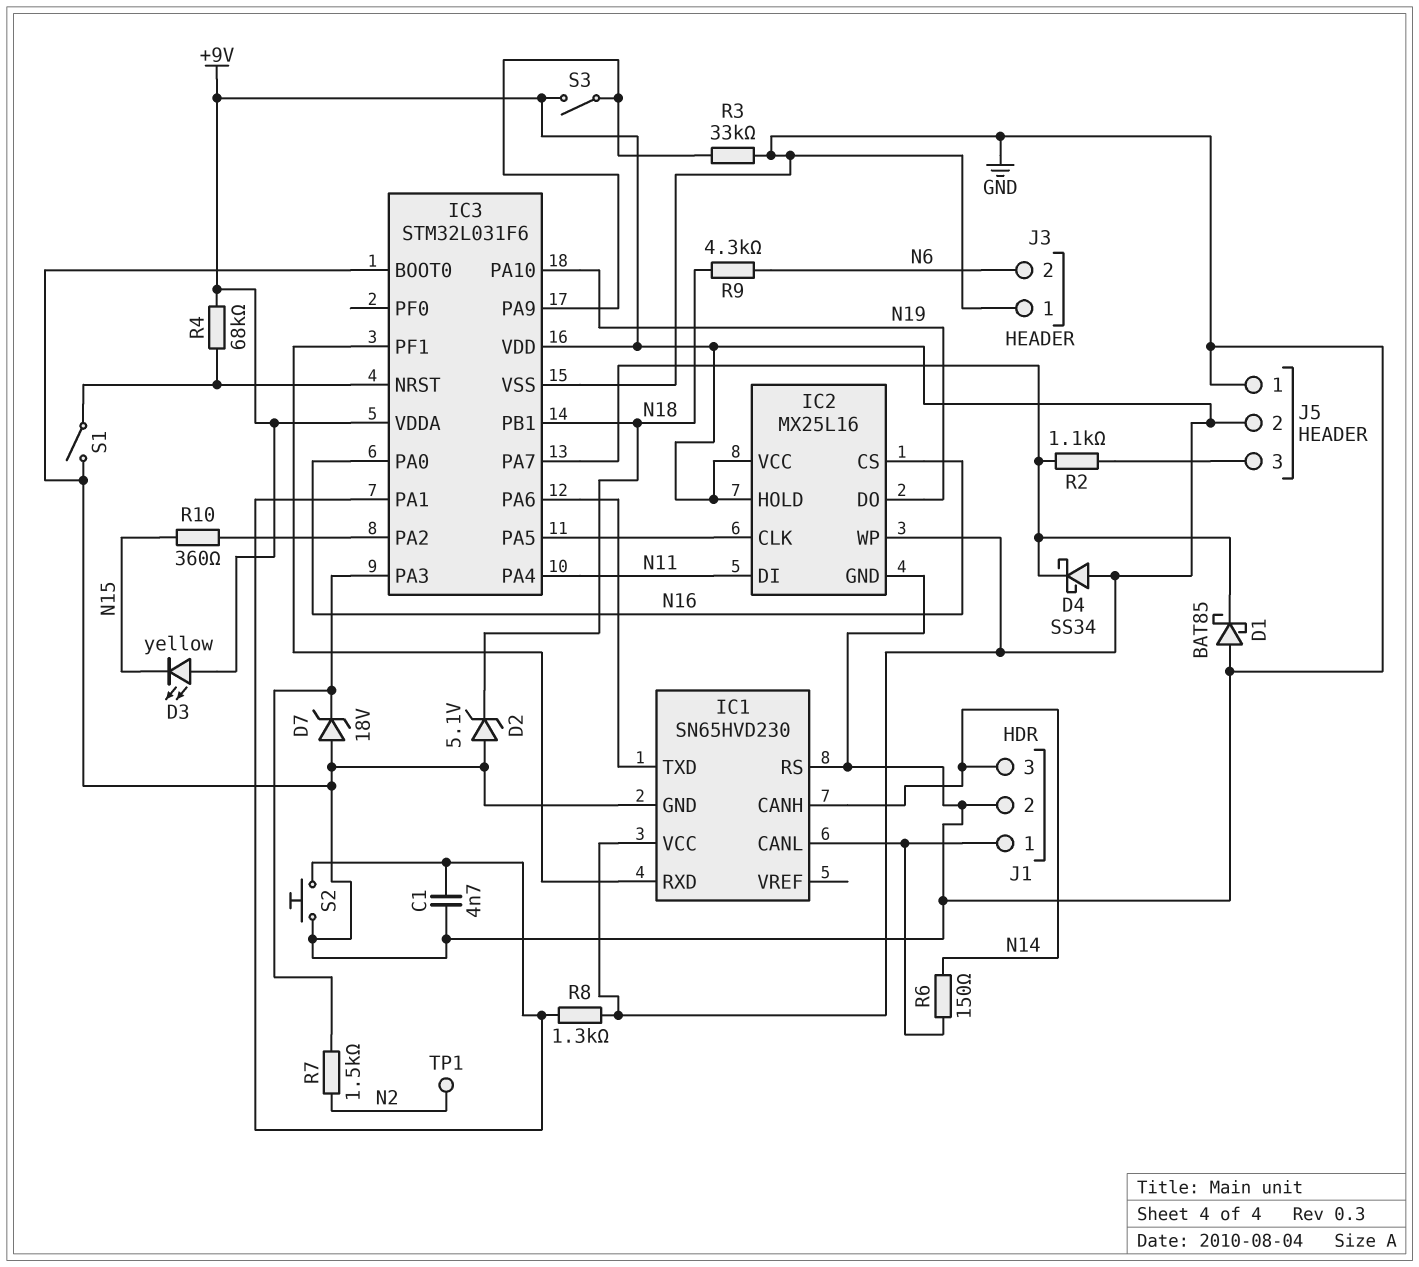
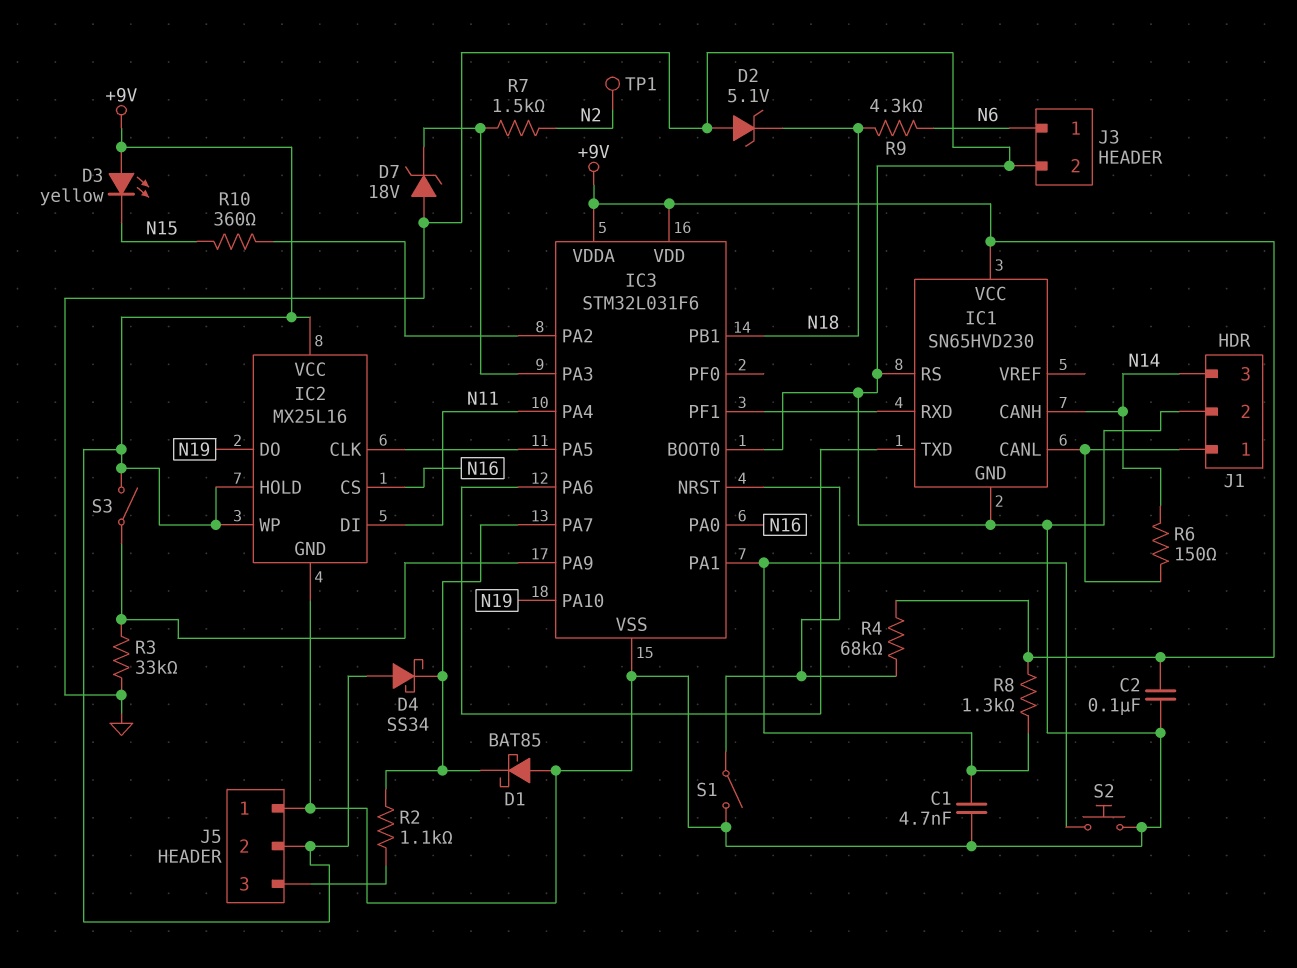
C2: none -> 100nF (+9V, GND)
J3 pin 1: GND -> N6
J3 pin 2: N6 -> GND

